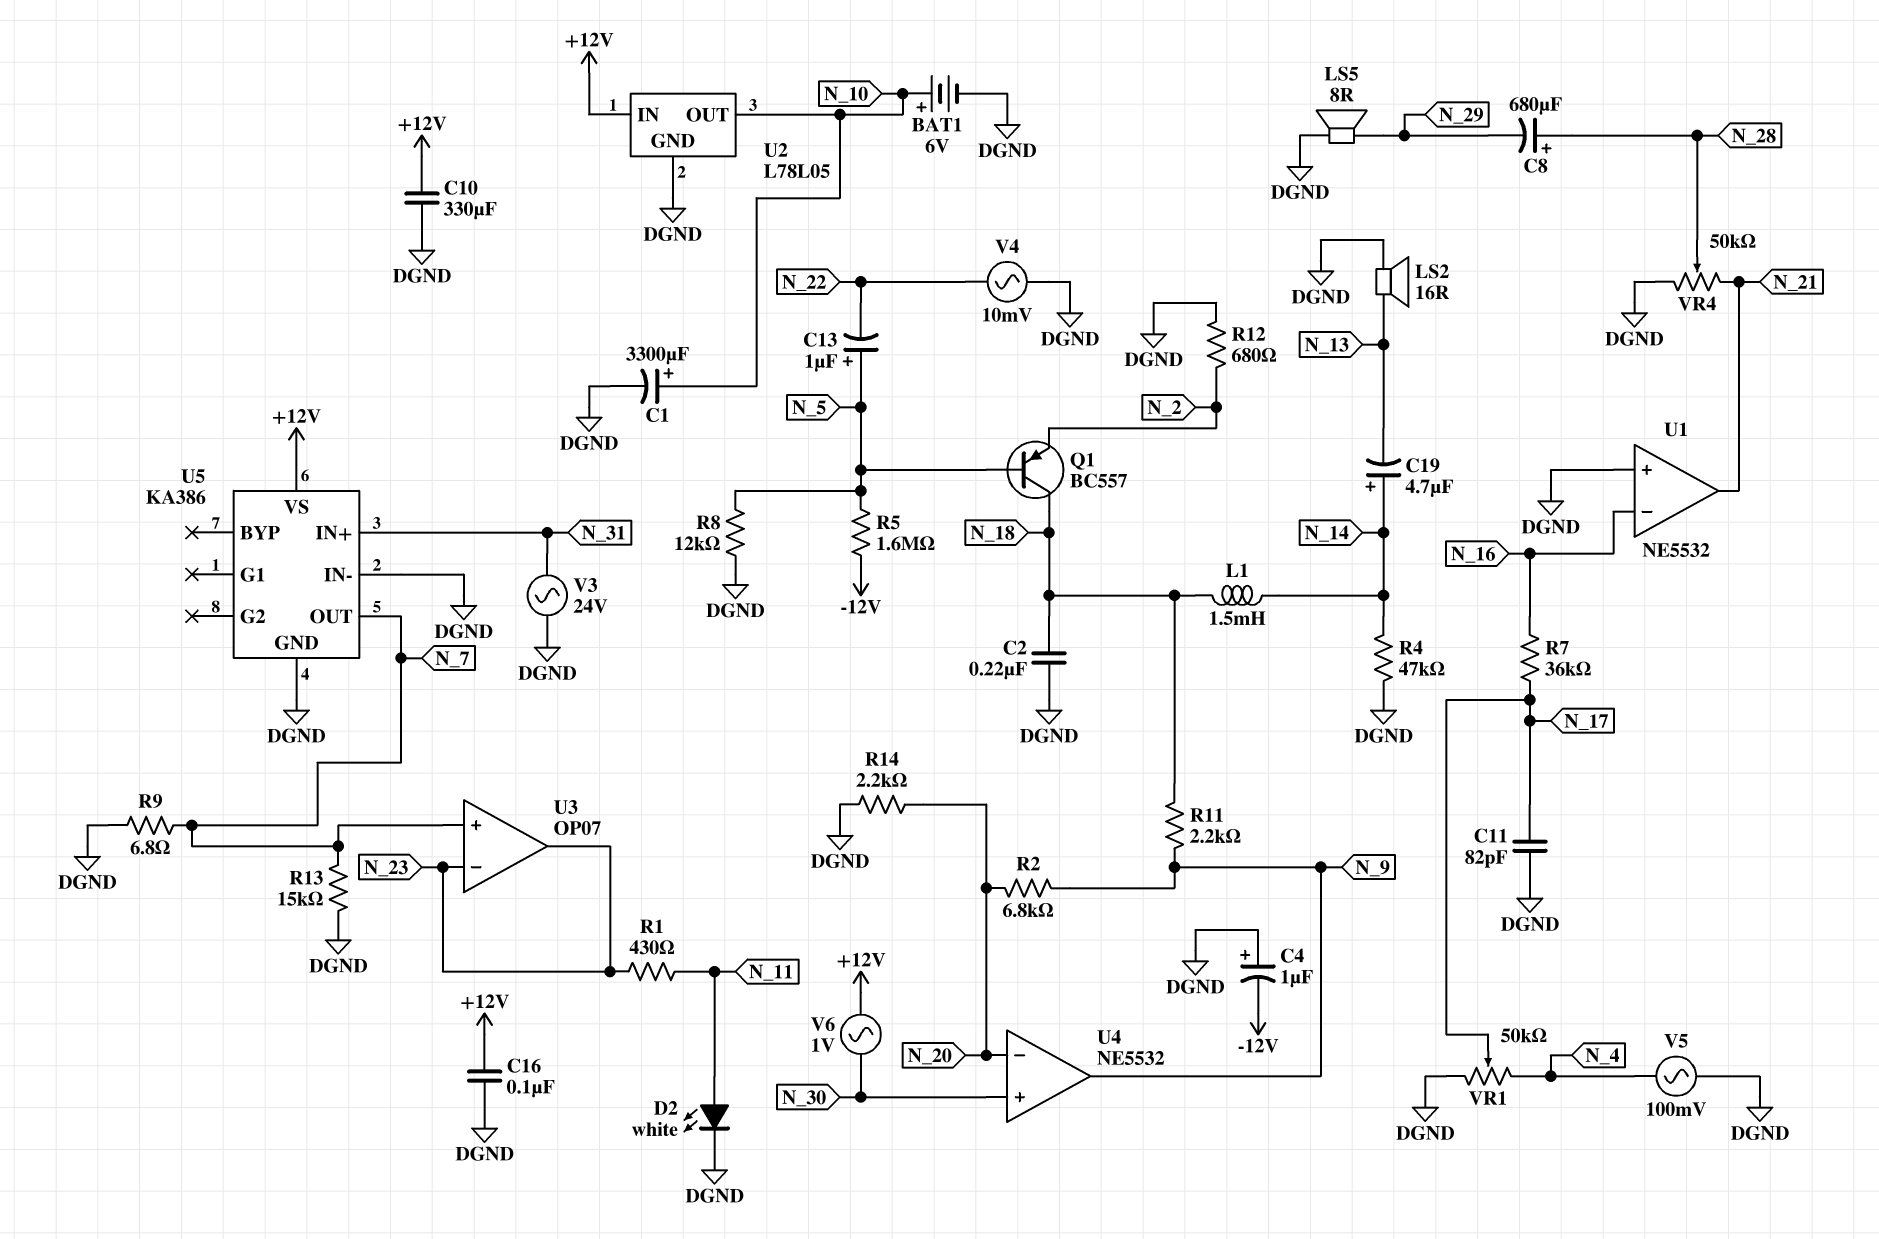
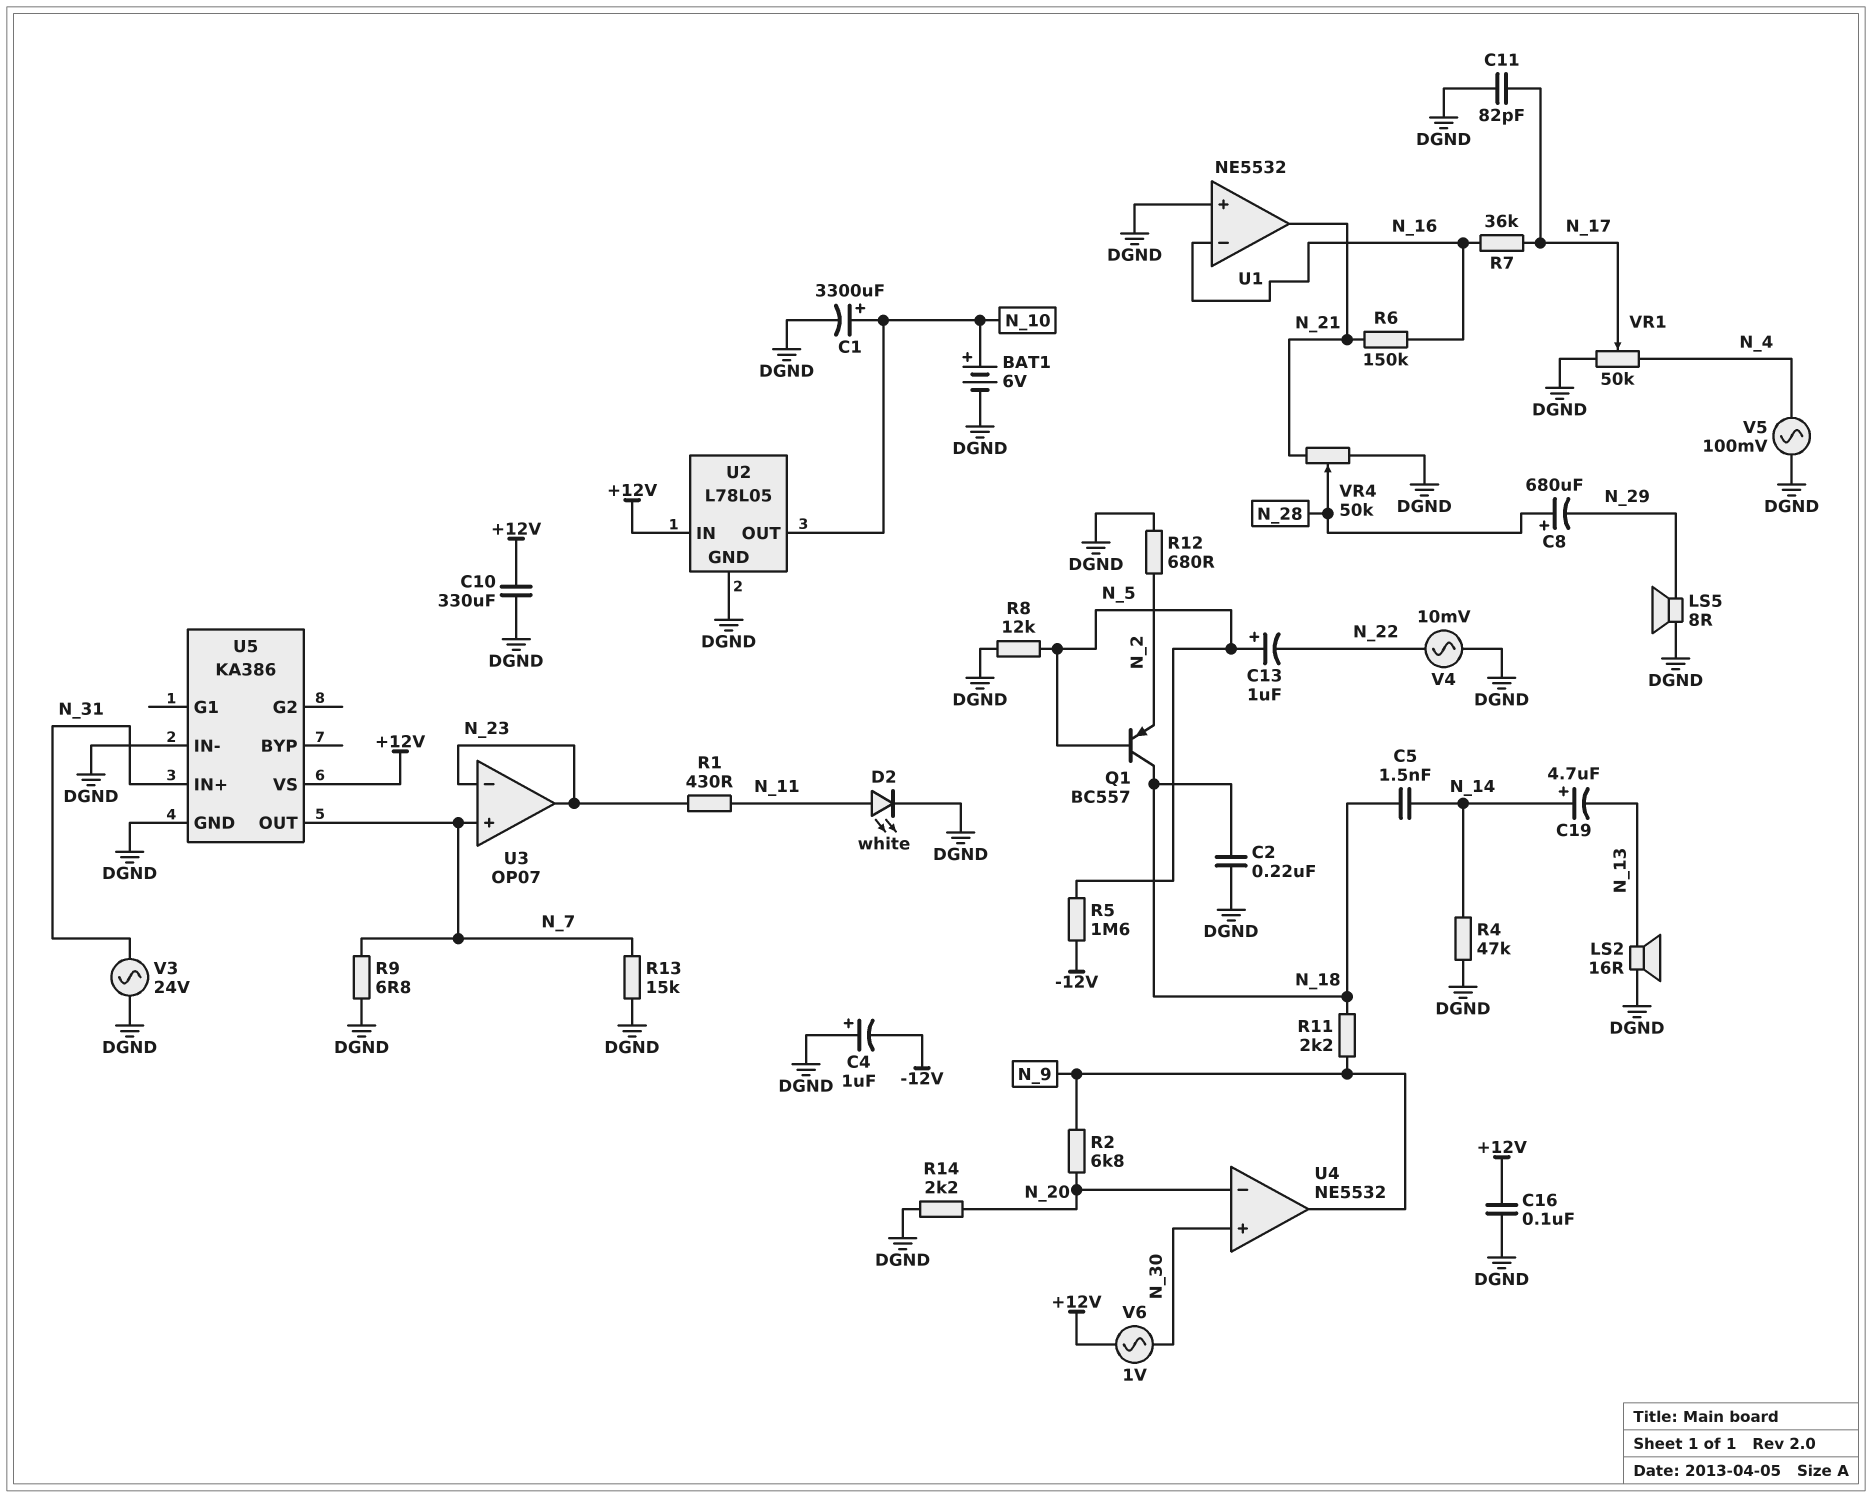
C5: none -> 1.5nF (N_14, N_18)
L1: 1.5mH (N_14, N_18) -> none
R6: none -> 150k (N_16, N_21)

